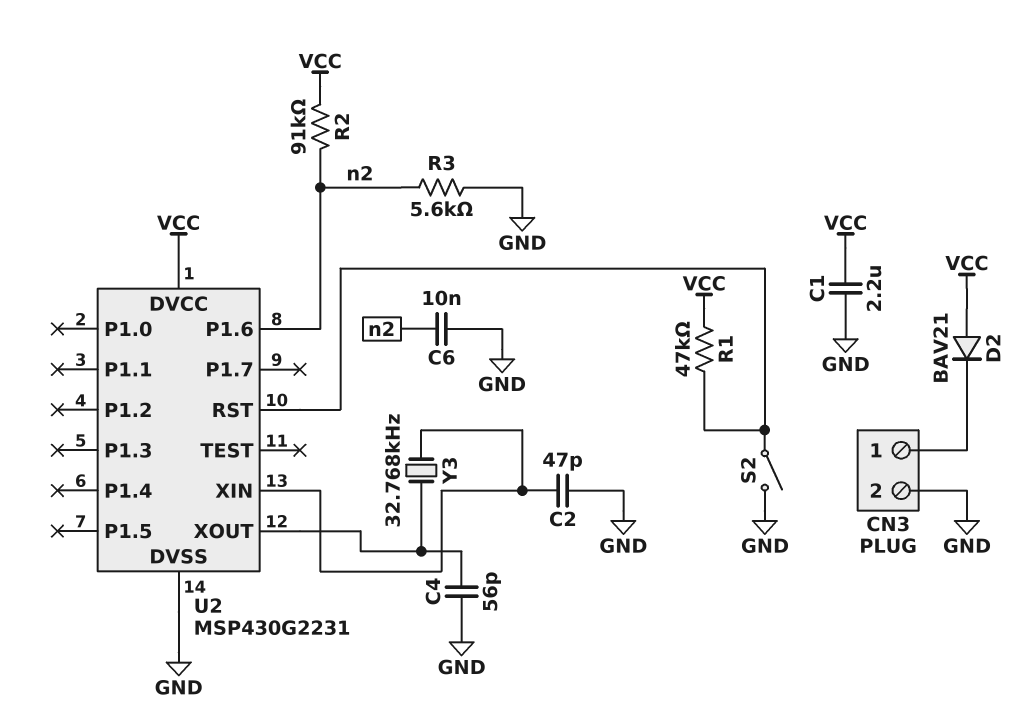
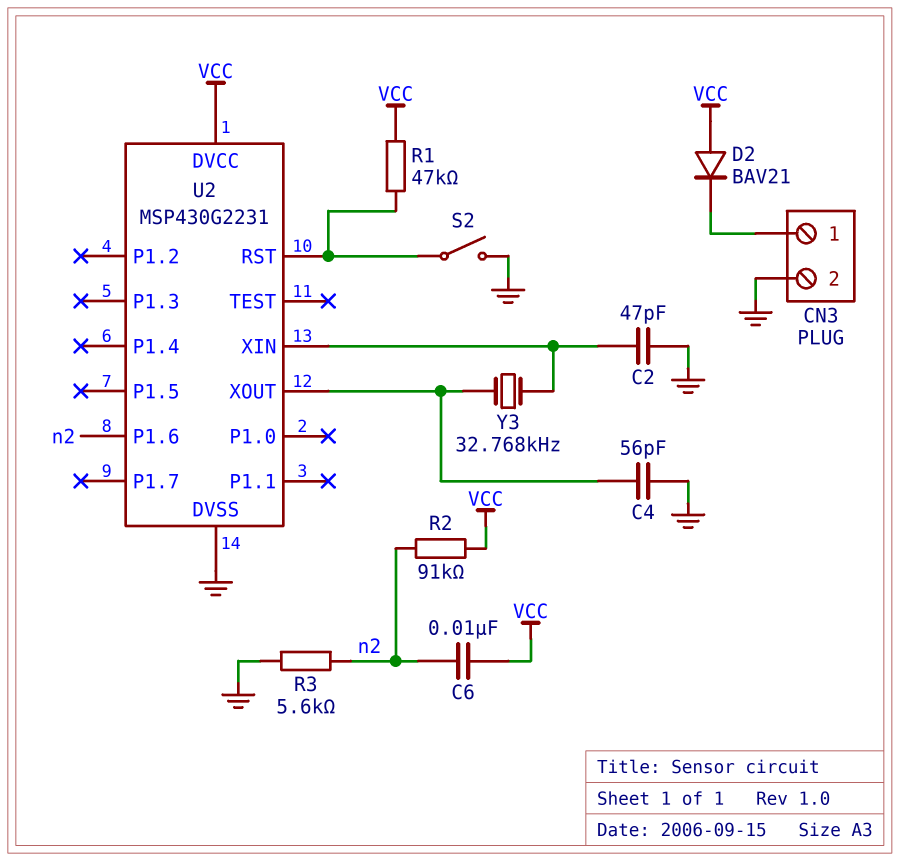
C1: 2.2uF (GND, VCC) -> none
C6: 10nF (GND, n2) -> 10nF (VCC, n2)

